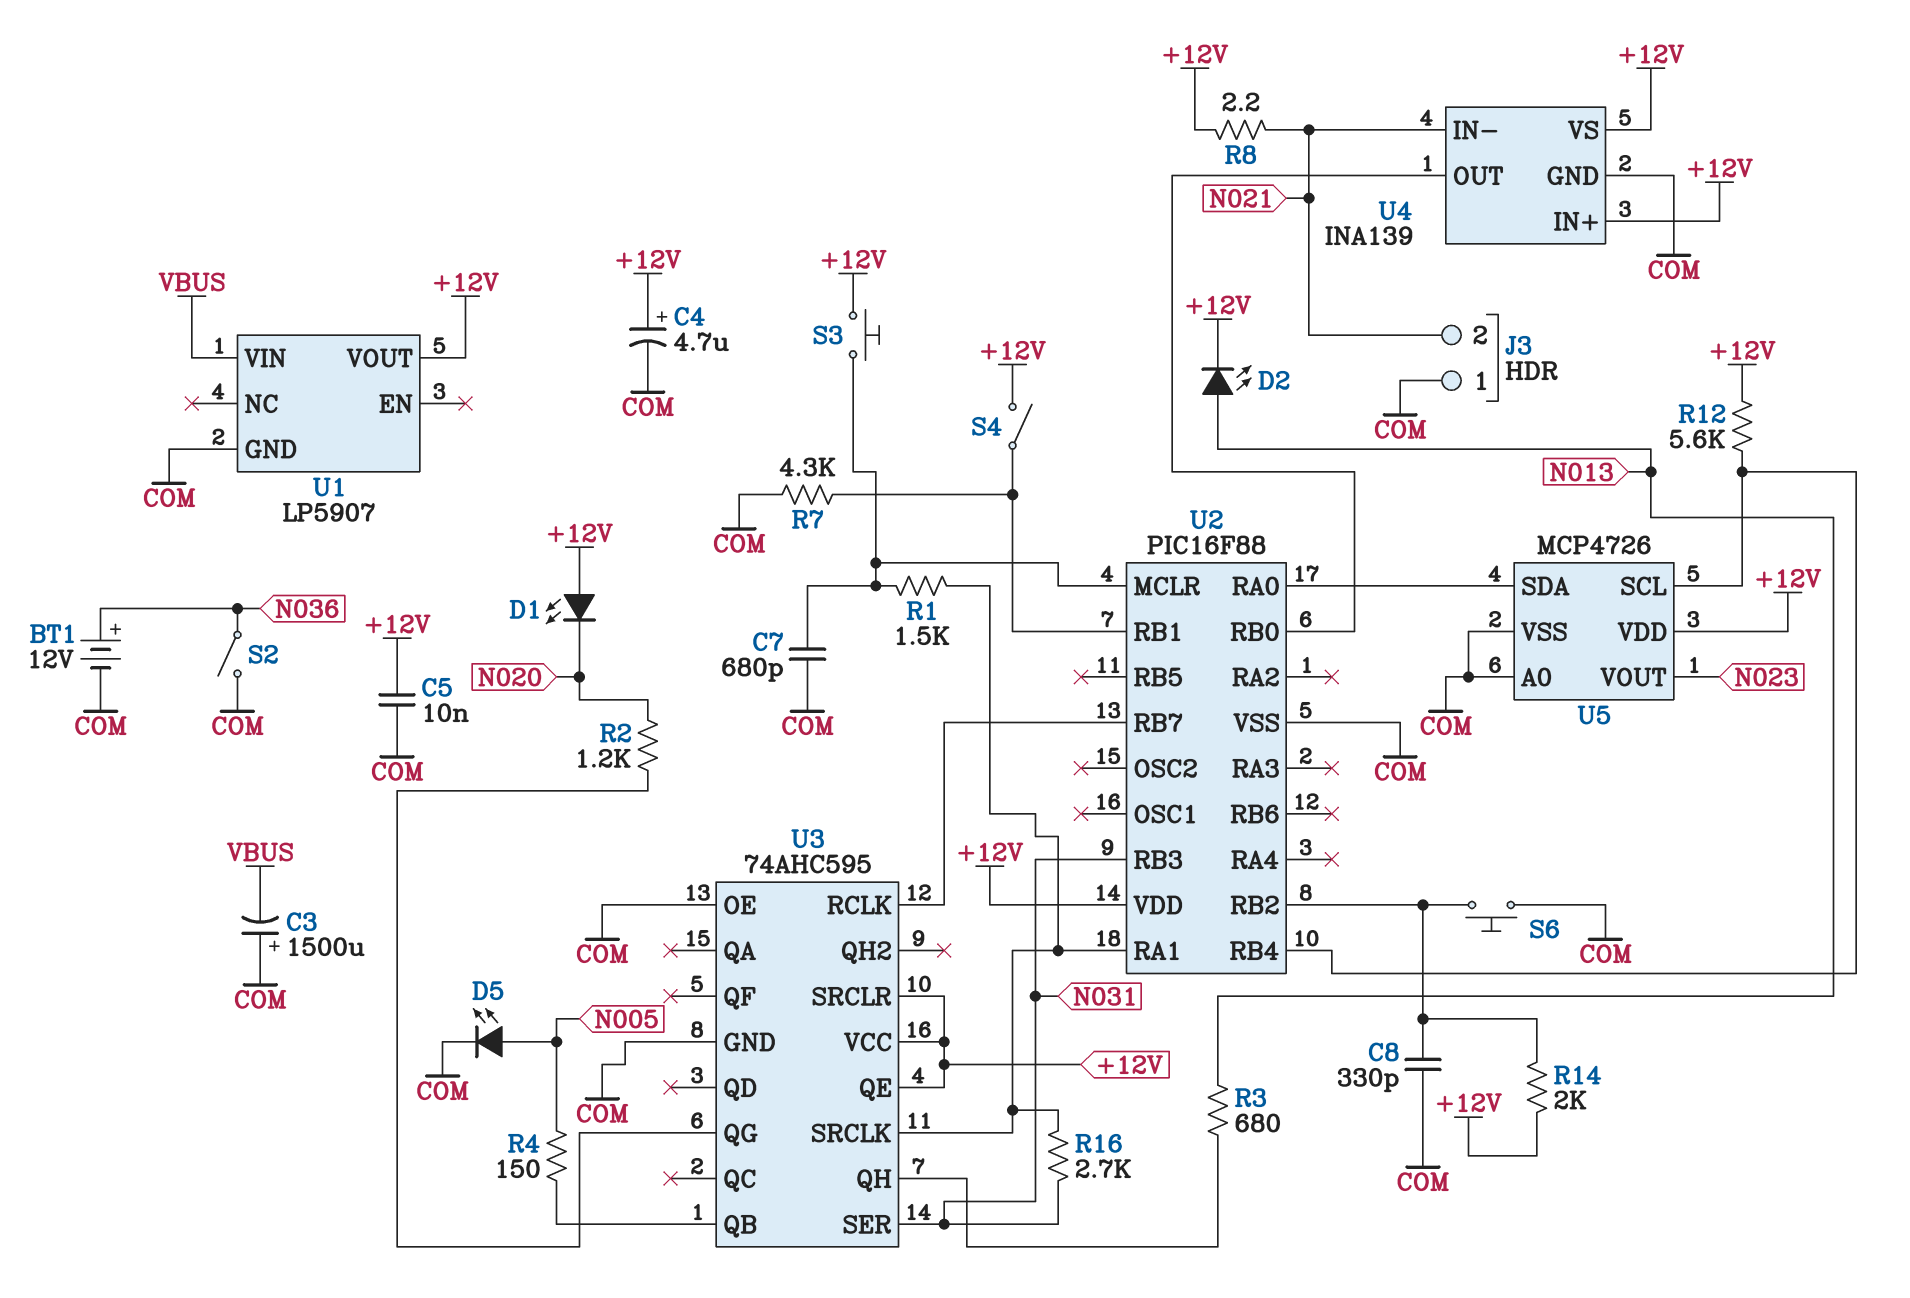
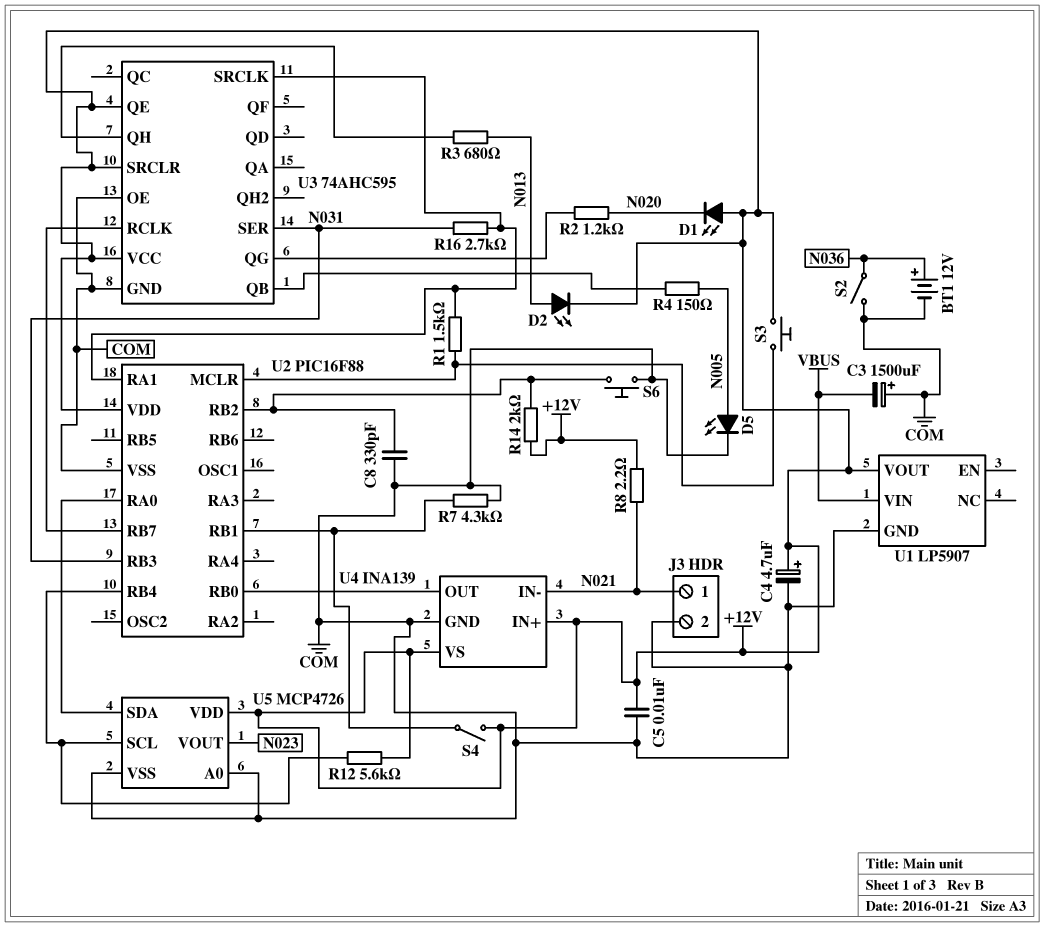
C7: 680pF (COM, U2/MCLR) -> none
J3 pin 1: COM -> N021
J3 pin 2: N021 -> COM

